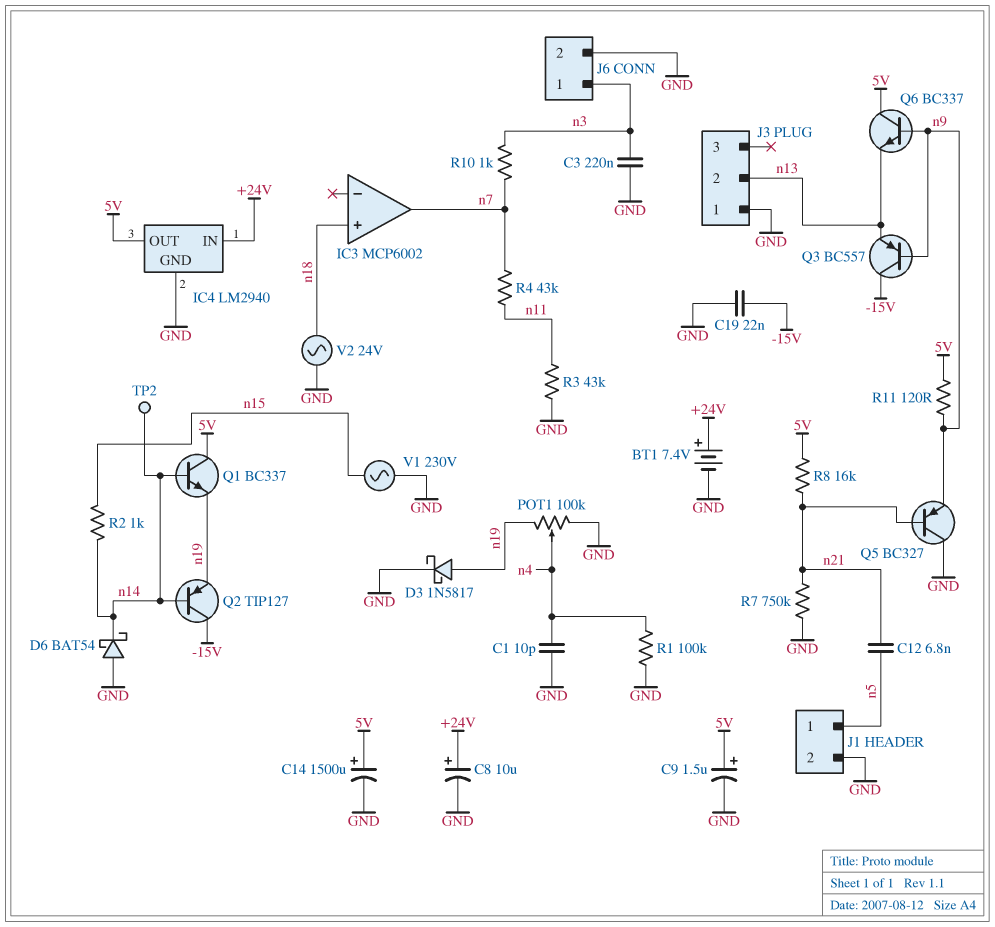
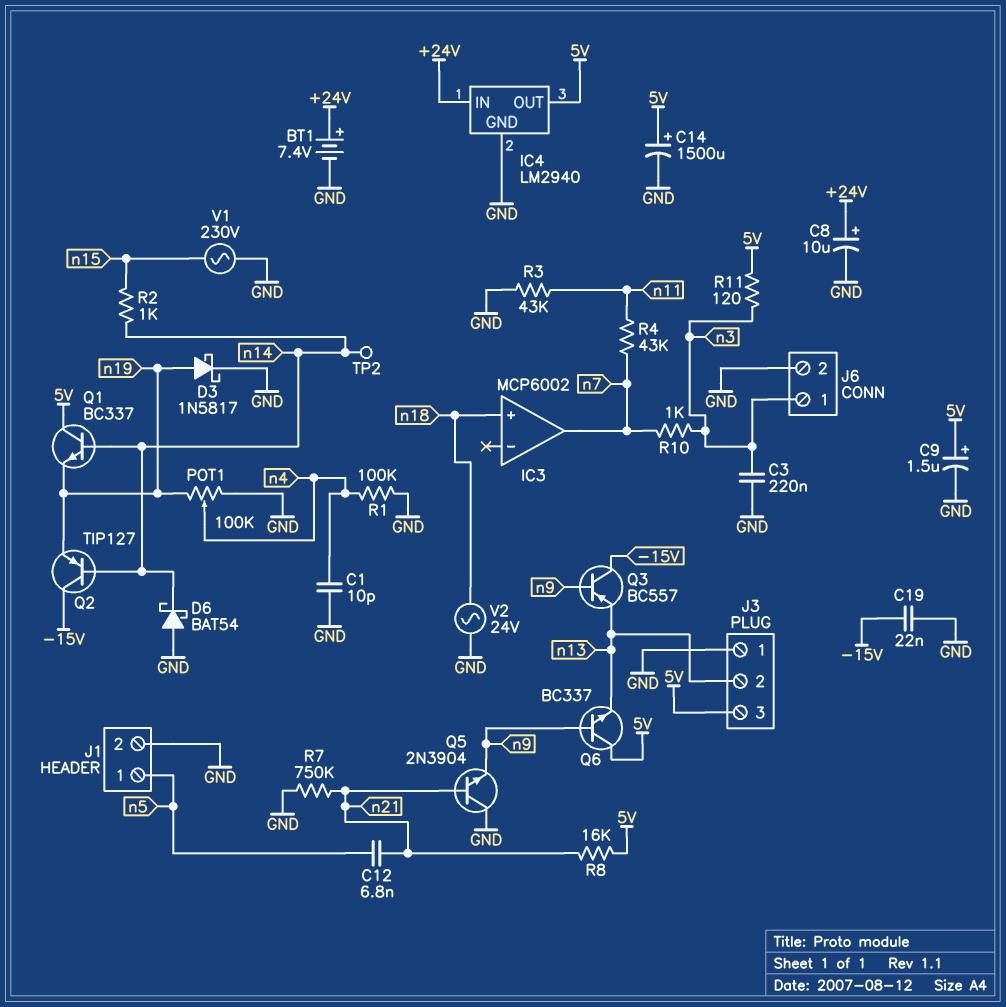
J3 pin 3: none -> 5V
Q5: PNP BC327 (B n21, C GND, E n9) -> NPN 2N3904 (B n21, C GND, E n9)
R11: 120 (5V, n9) -> 120 (5V, n3)

